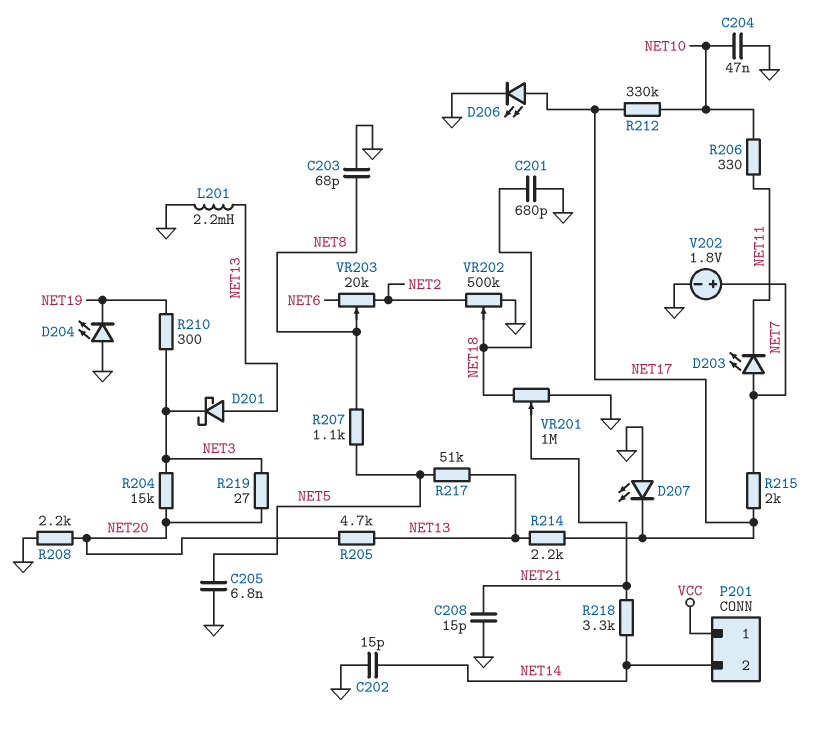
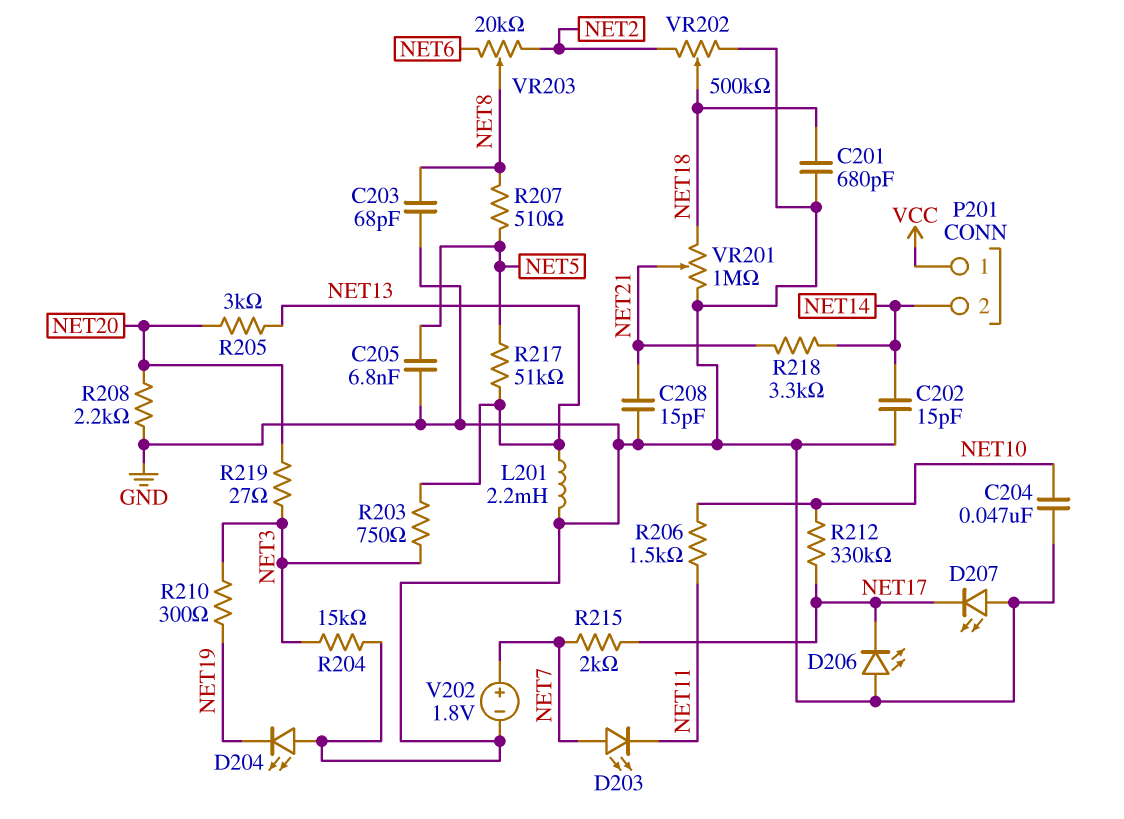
D201: schottky (A NET13, K NET3) -> none
D206: LED (A NET17, K GND) -> LED (A GND, K NET17)
R203: none -> 750 (NET3, NET13)
R204: 15k (NET3, NET20) -> 15k (GND, NET3)
R205: 4.7k (NET13, NET20) -> 3k (NET13, NET20)
R206: 330 (NET10, NET11) -> 1.5k (NET10, NET11)
R207: 1.1k (NET5, NET8) -> 510 (NET5, NET8)
R214: 2.2k (NET13, NET17) -> none

